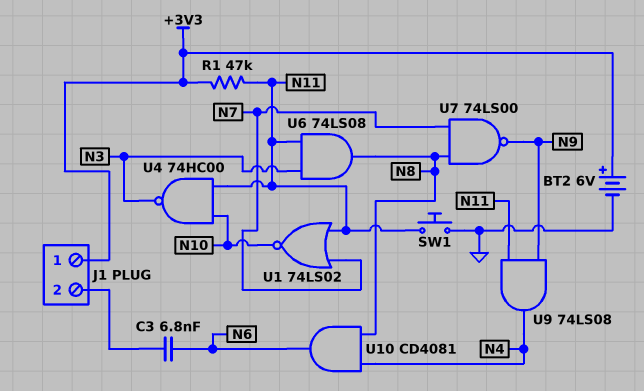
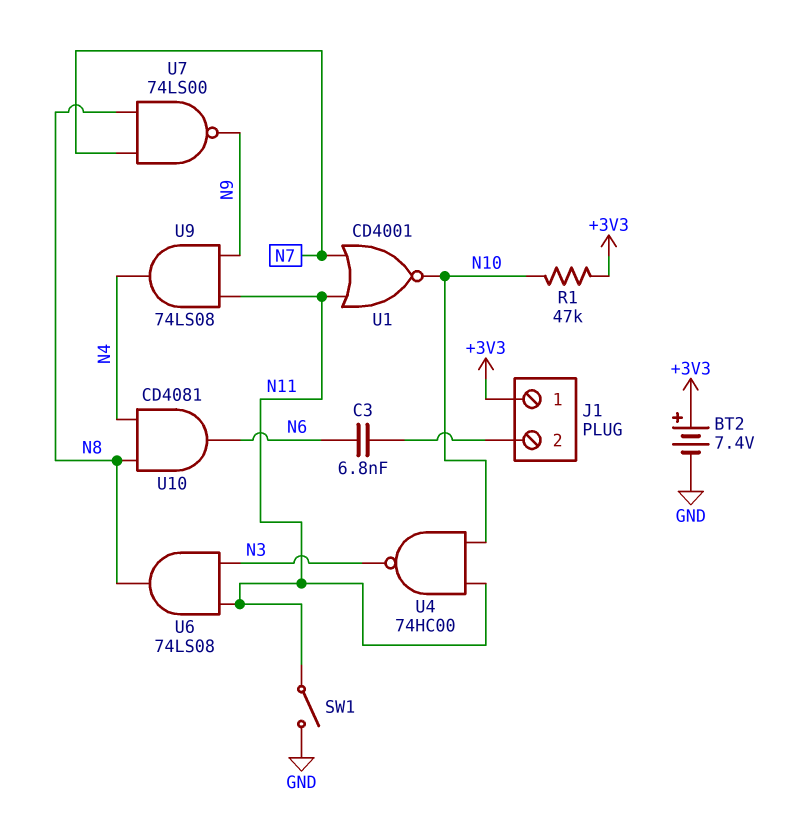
BT2: 6V (plus +3V3, minus GND) -> 7.4V (plus +3V3, minus GND)
R1: 47k (+3V3, N11) -> 47k (+3V3, N10)
SW1: button (GND, N11) -> switch (GND, N11)
U1: NOR 74LS02 (in N7, in N11, out N10) -> NOR CD4001 (in N7, in N11, out N10)

